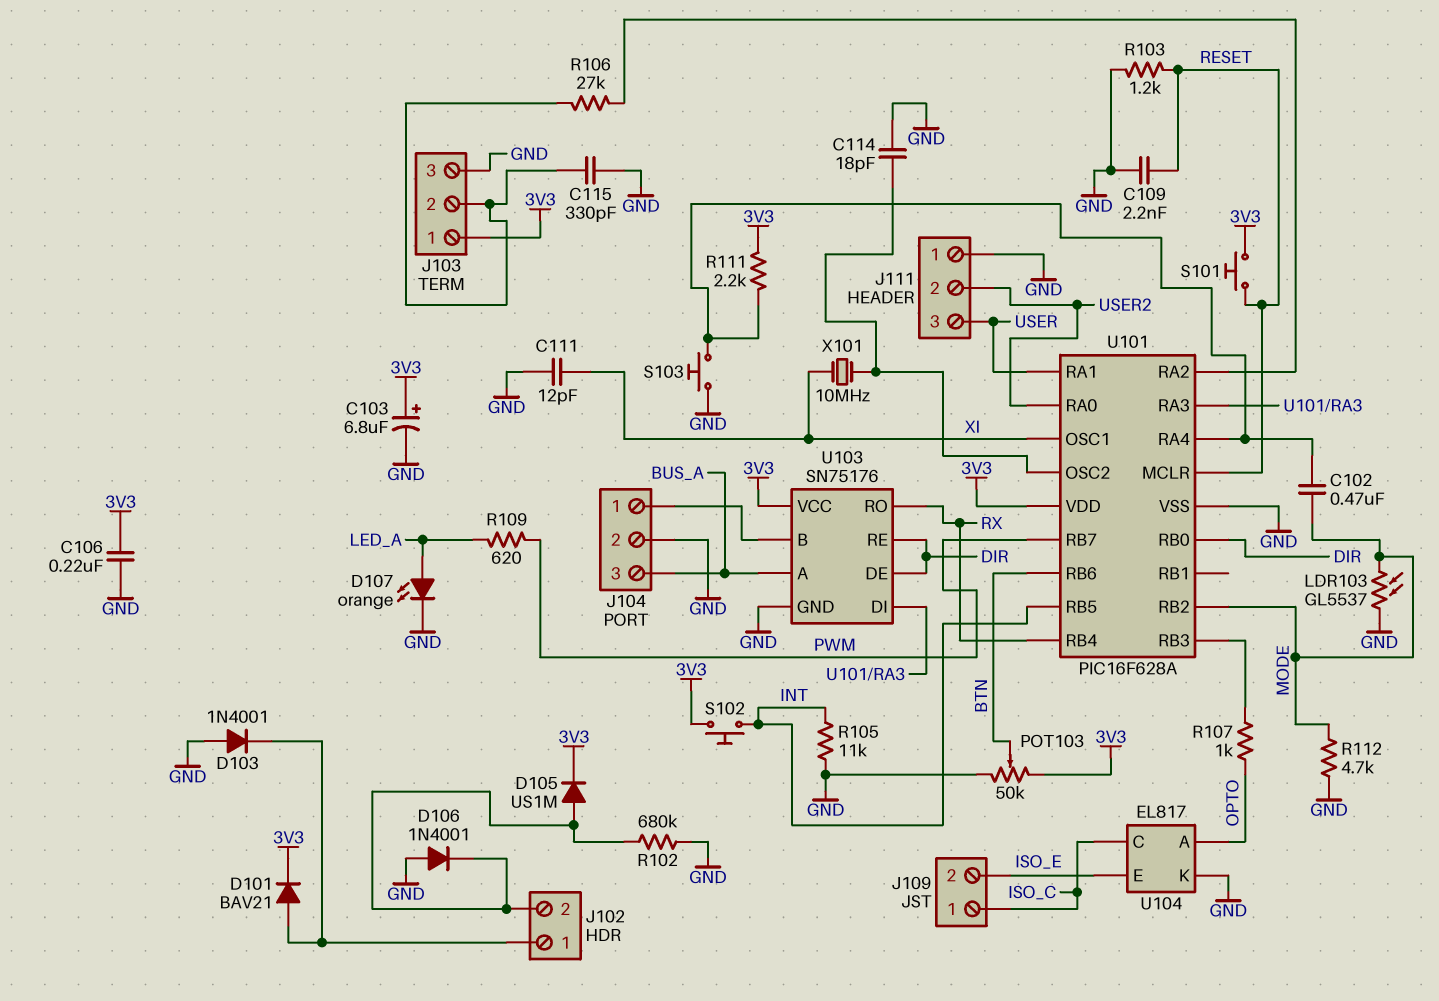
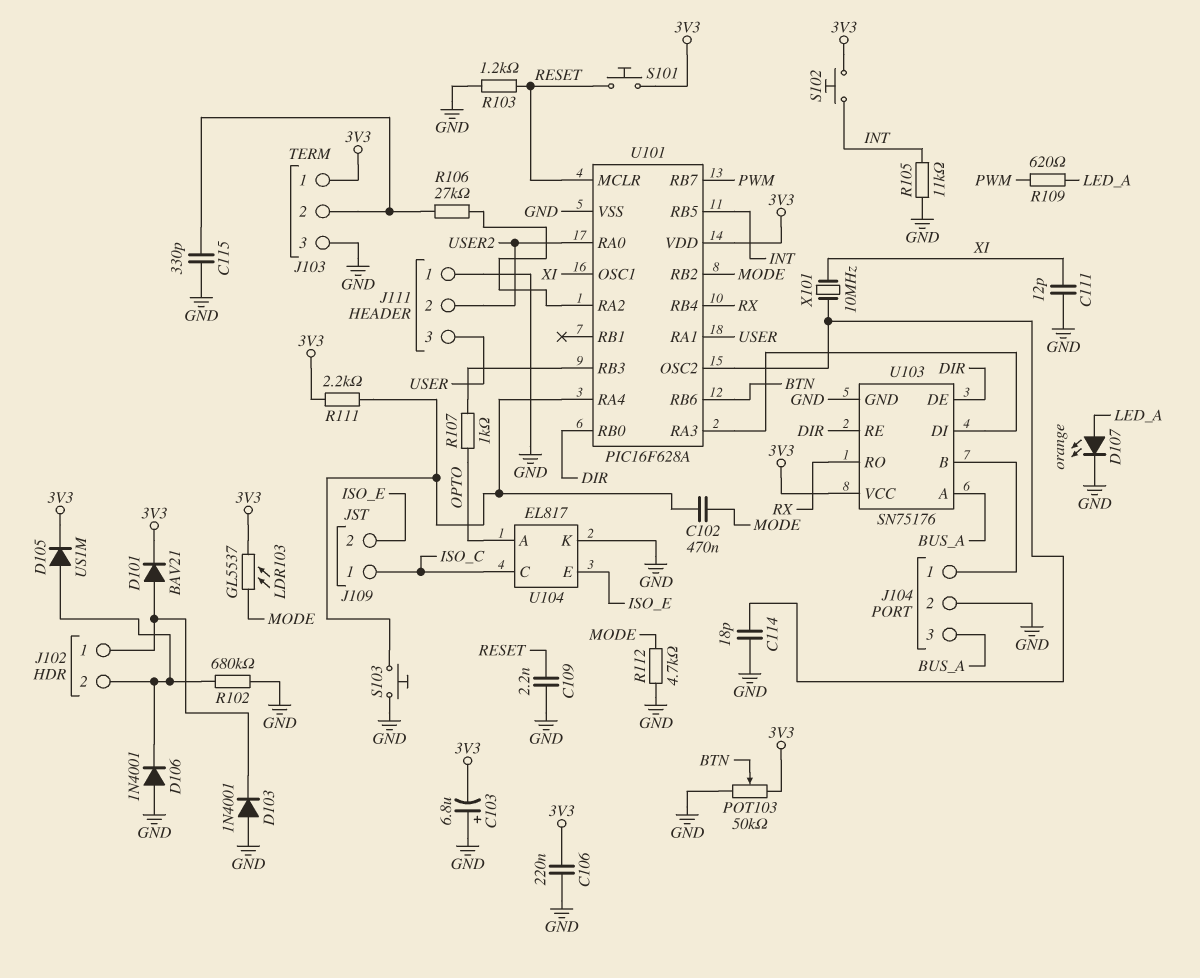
C103: 6.8uF (plus 3V3, minus GND) -> 6.8uF (plus GND, minus 3V3)
LDR103: GL5537 (GND, MODE) -> GL5537 (3V3, MODE)

